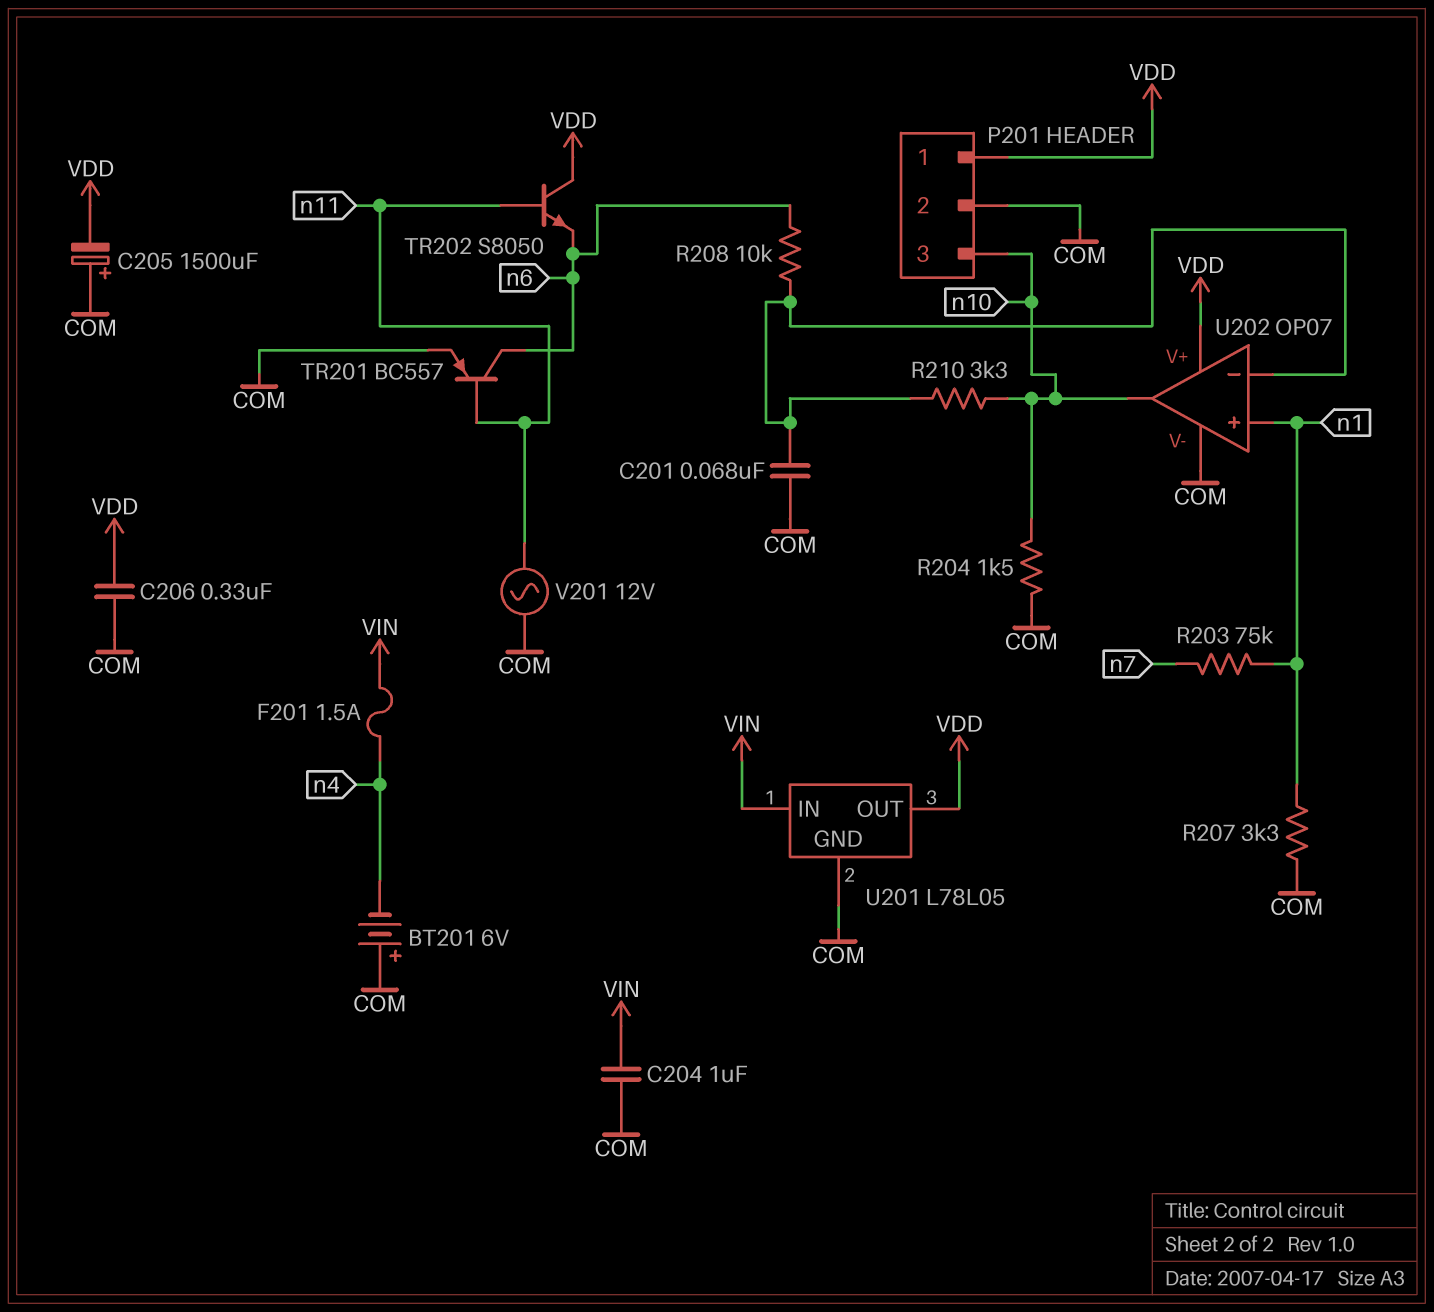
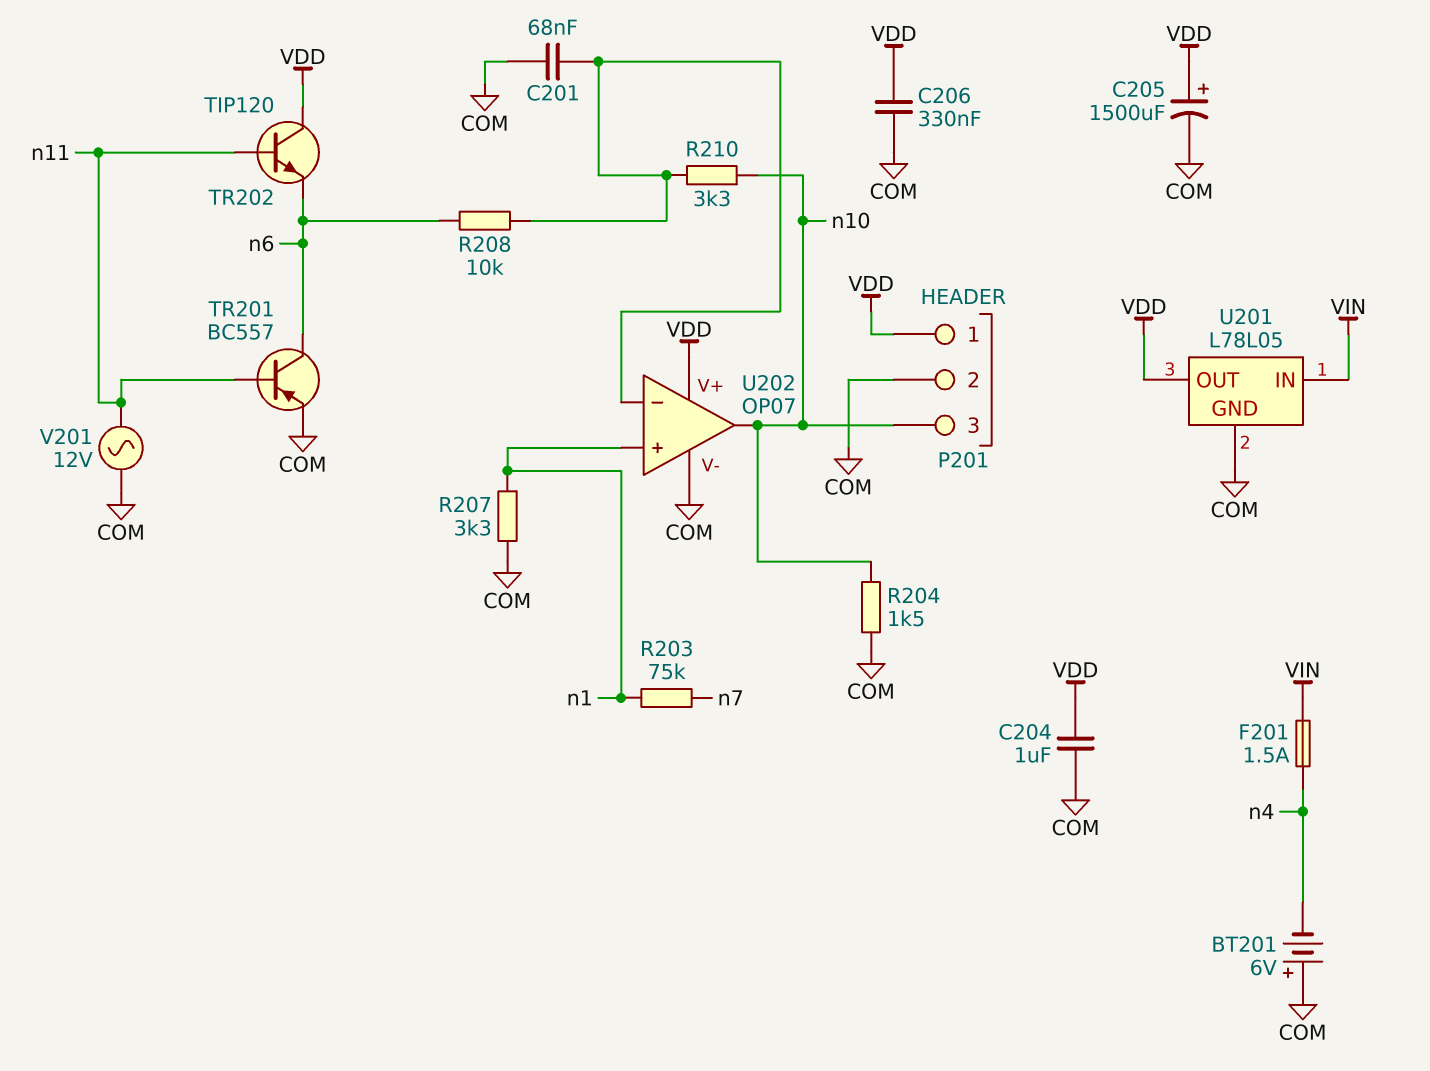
C204: 1uF (COM, VIN) -> 1uF (COM, VDD)
C205: 1500uF (plus COM, minus VDD) -> 1500uF (plus VDD, minus COM)
TR202: NPN S8050 (B n11, C VDD, E n6) -> NPN TIP120 (B n11, C VDD, E n6)

